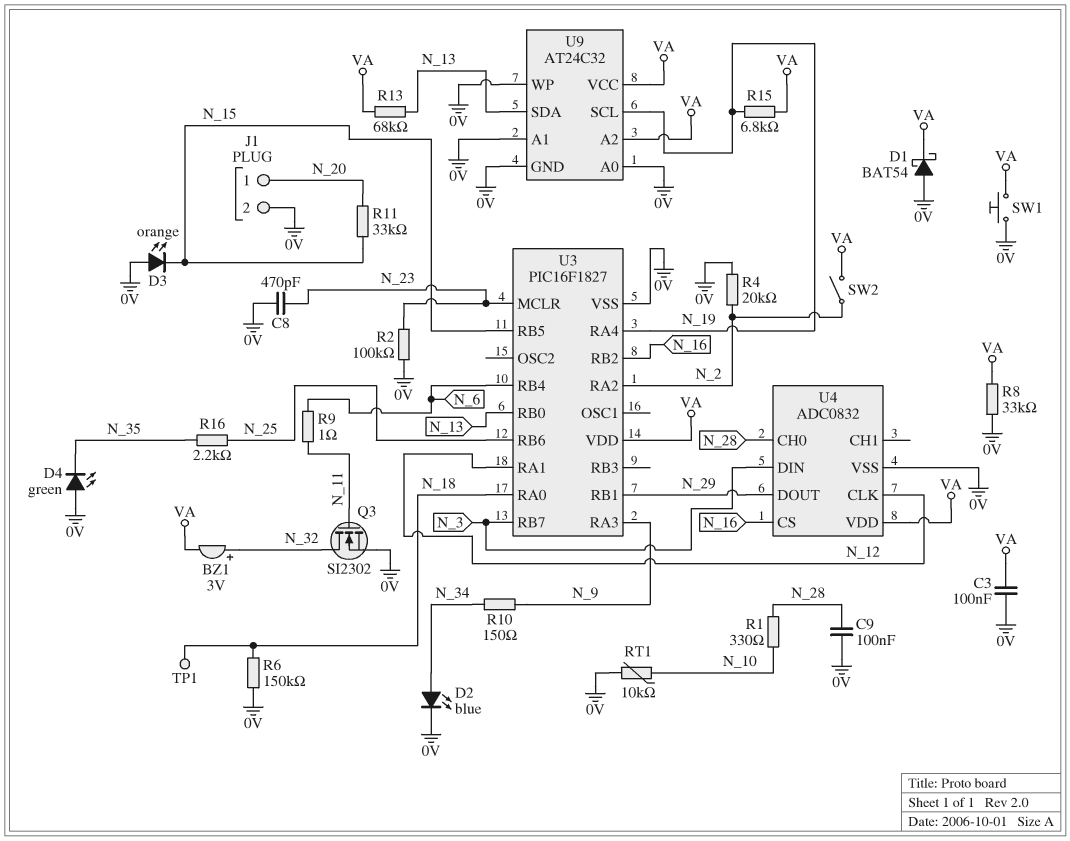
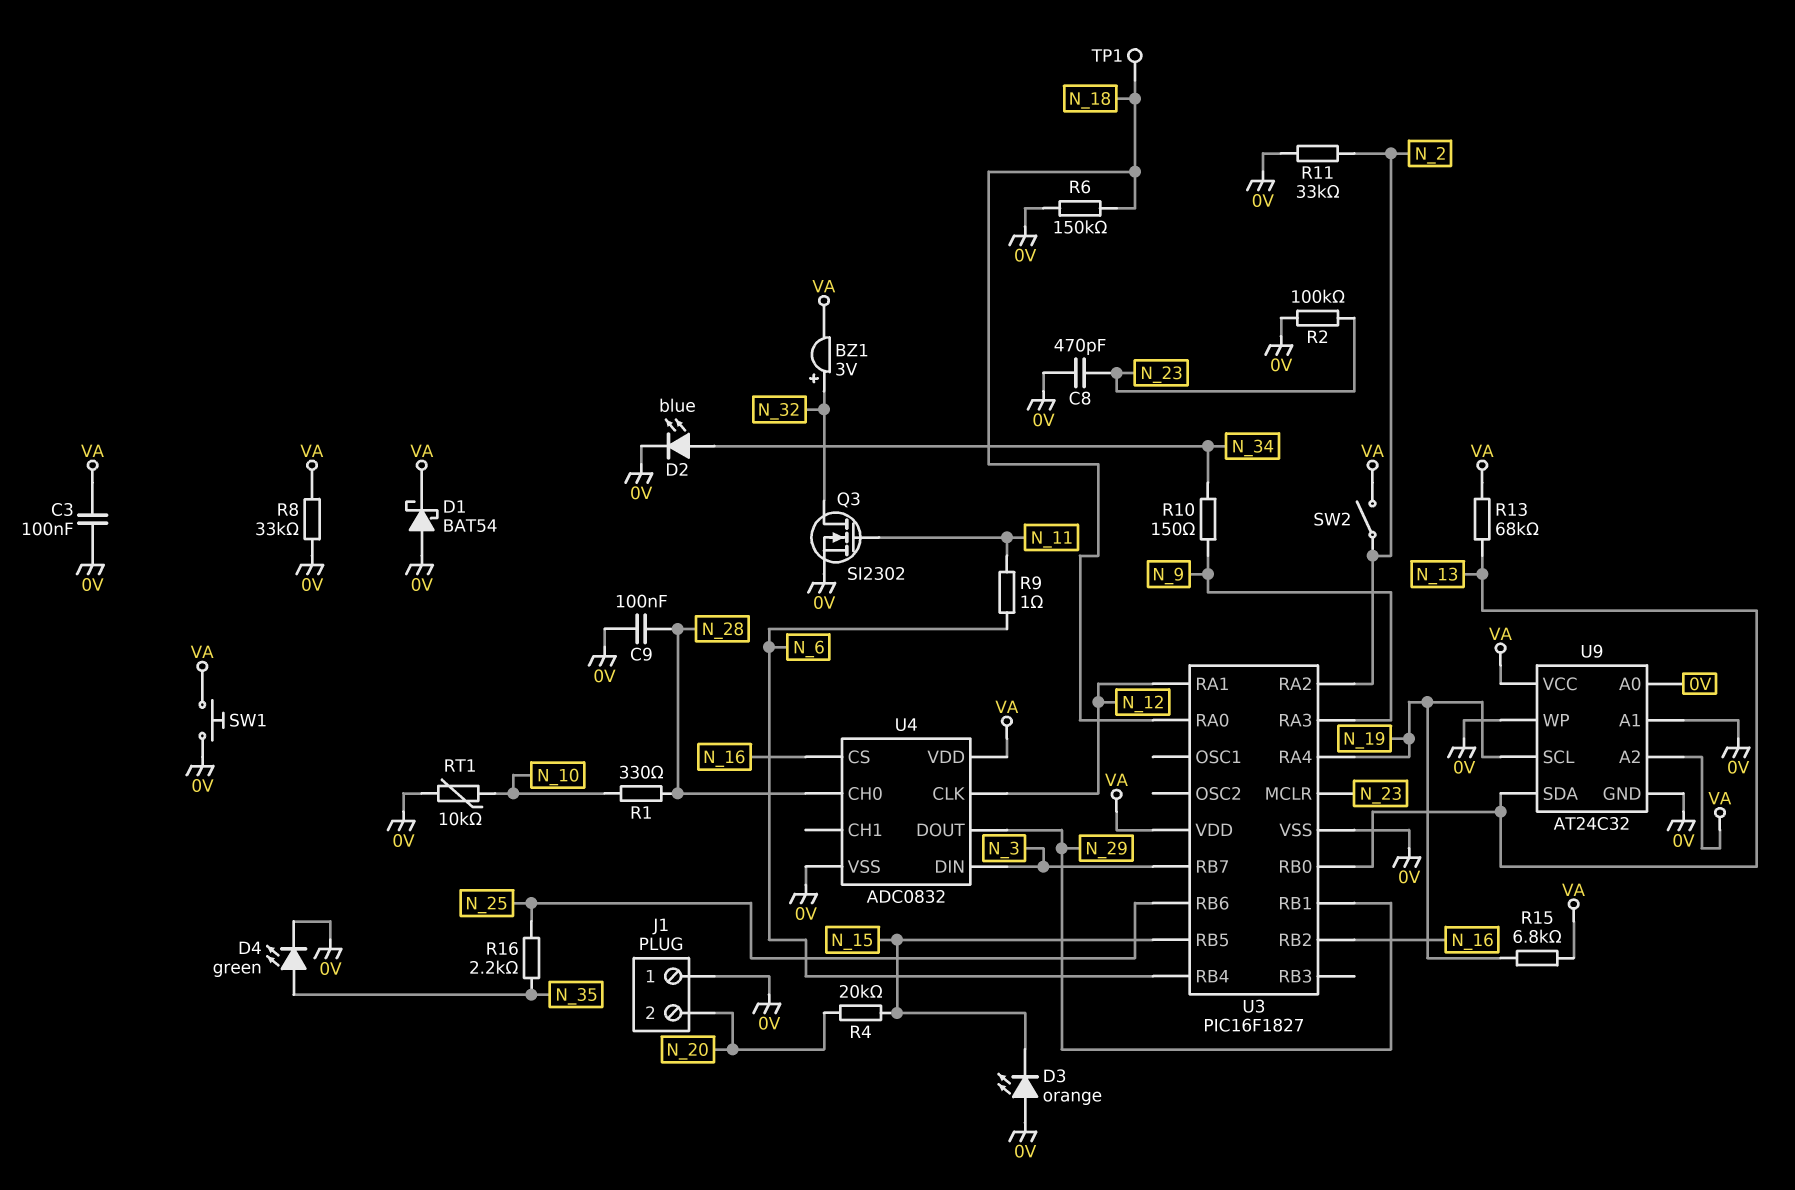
D4: LED green (A 0V, K N_35) -> LED green (A N_35, K 0V)
J1 pin 1: N_20 -> 0V
J1 pin 2: 0V -> N_20
R4: 20k (0V, N_2) -> 20k (N_15, N_20)
R11: 33k (N_15, N_20) -> 33k (0V, N_2)

